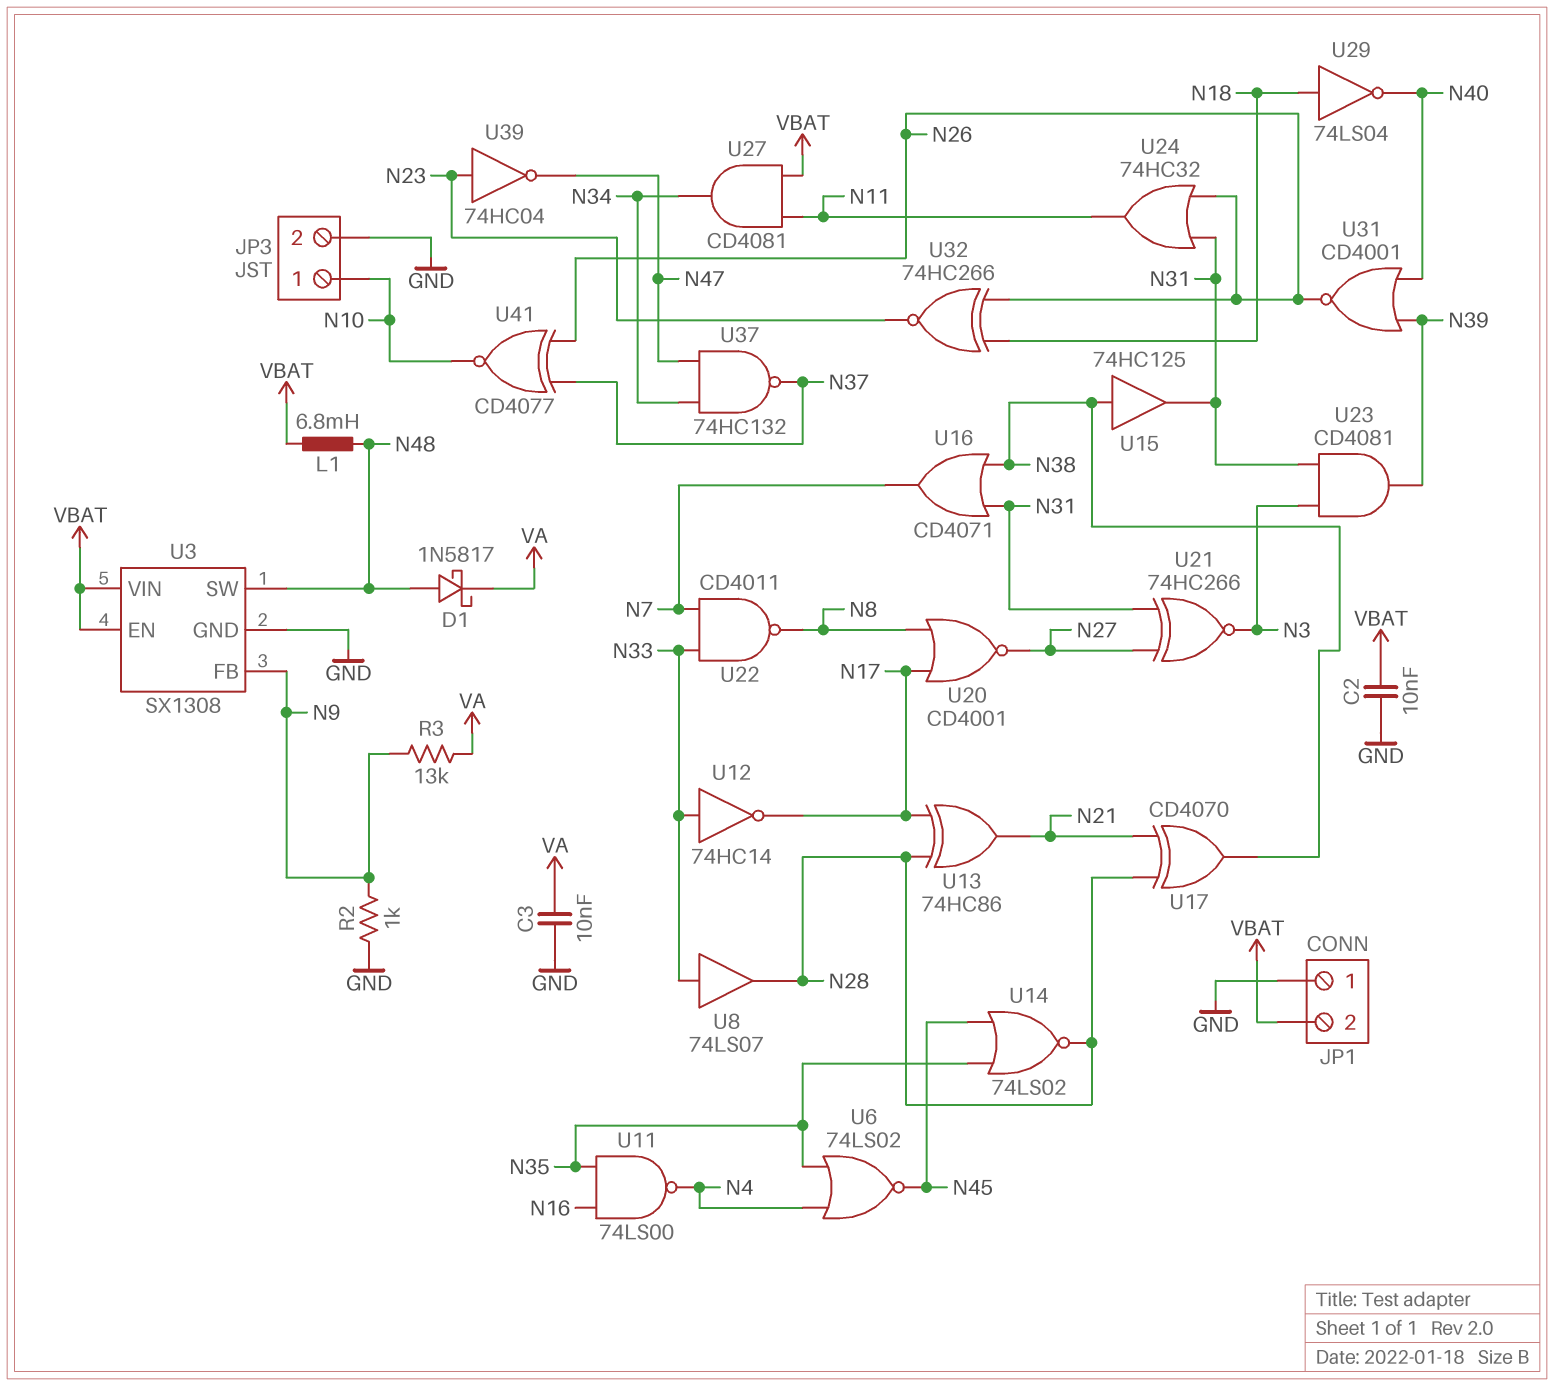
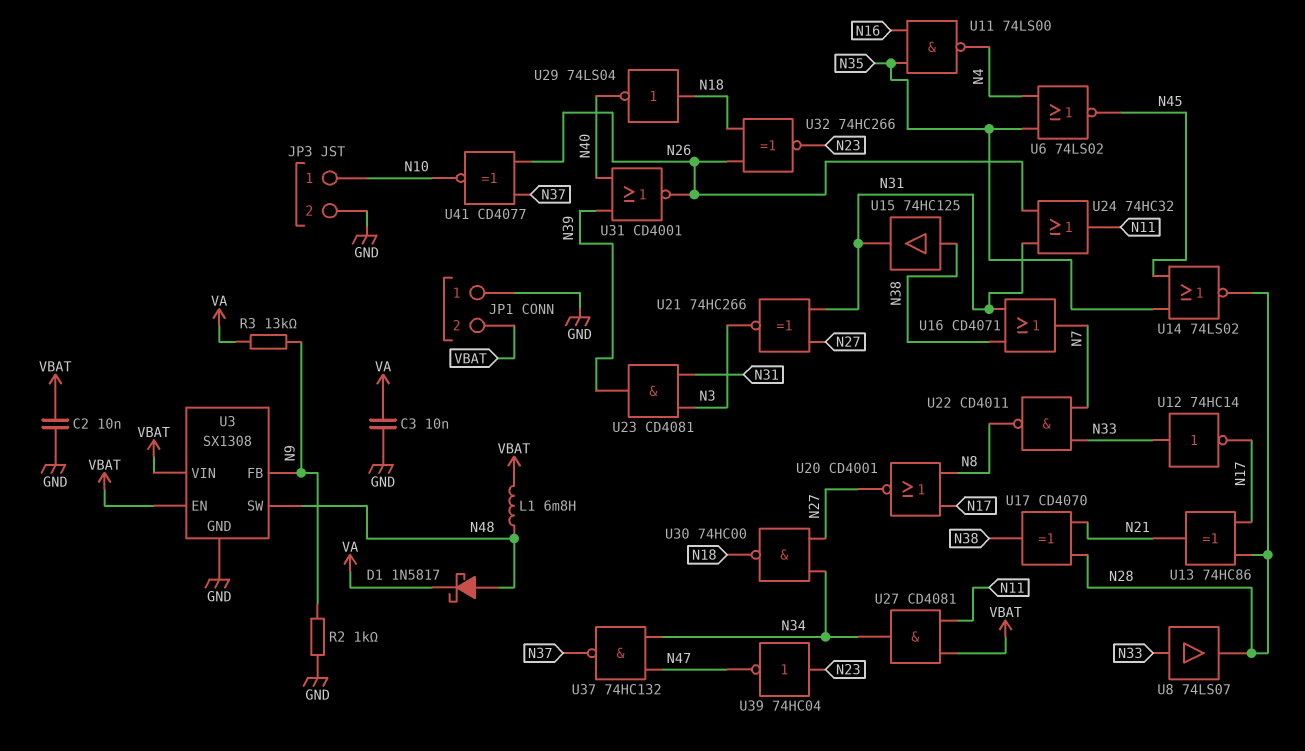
U30: none -> NAND 74HC00 (in N27, in N34, out N18)

